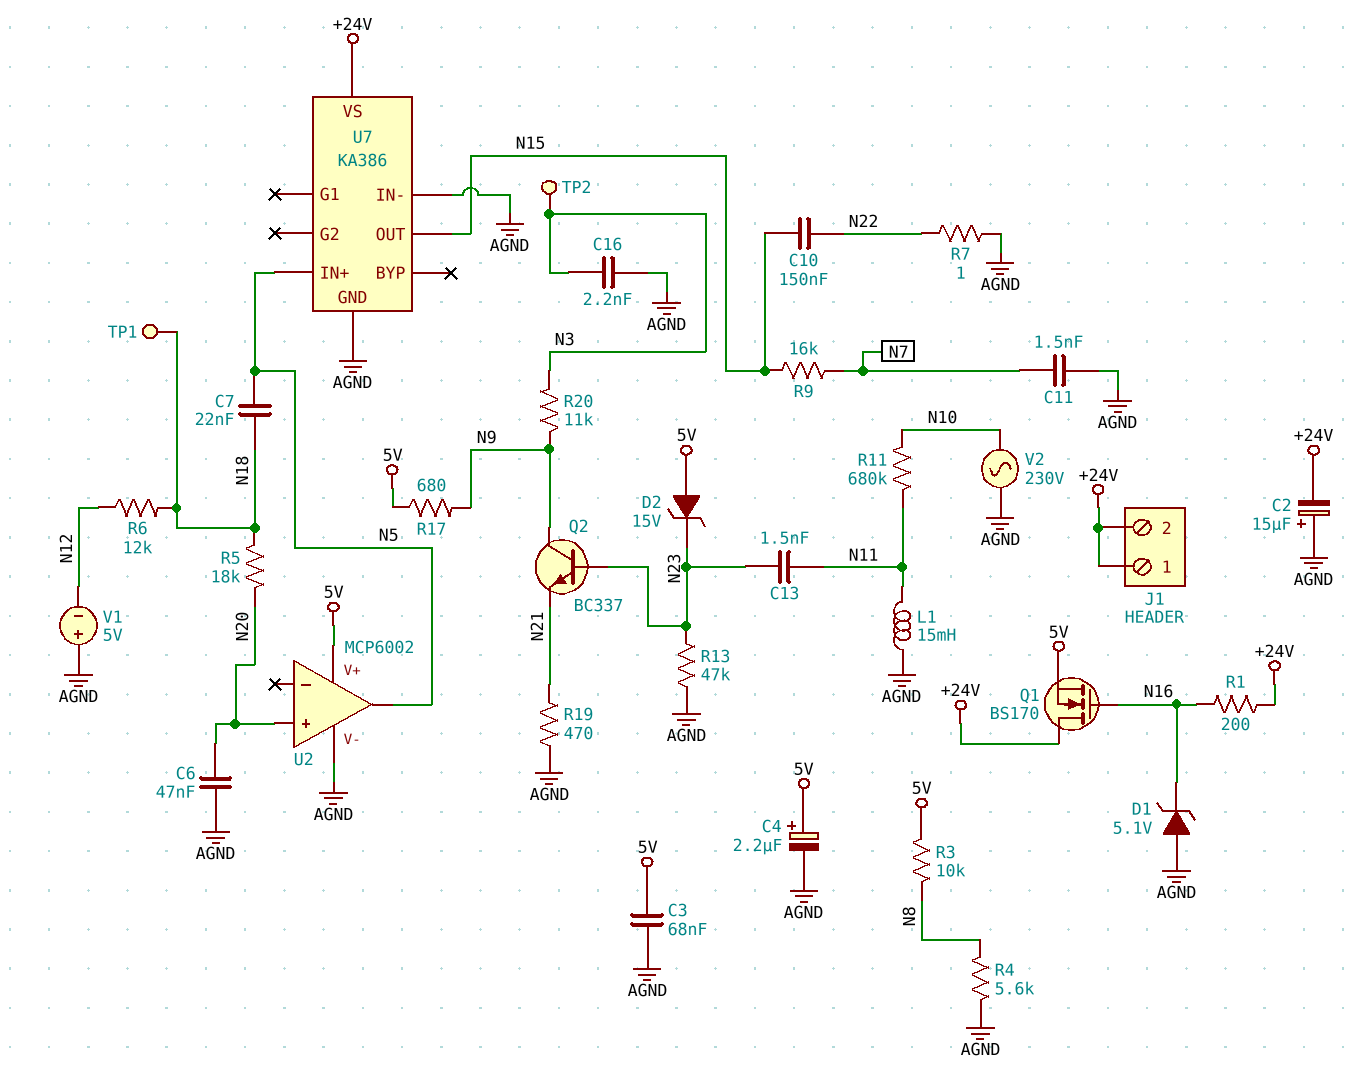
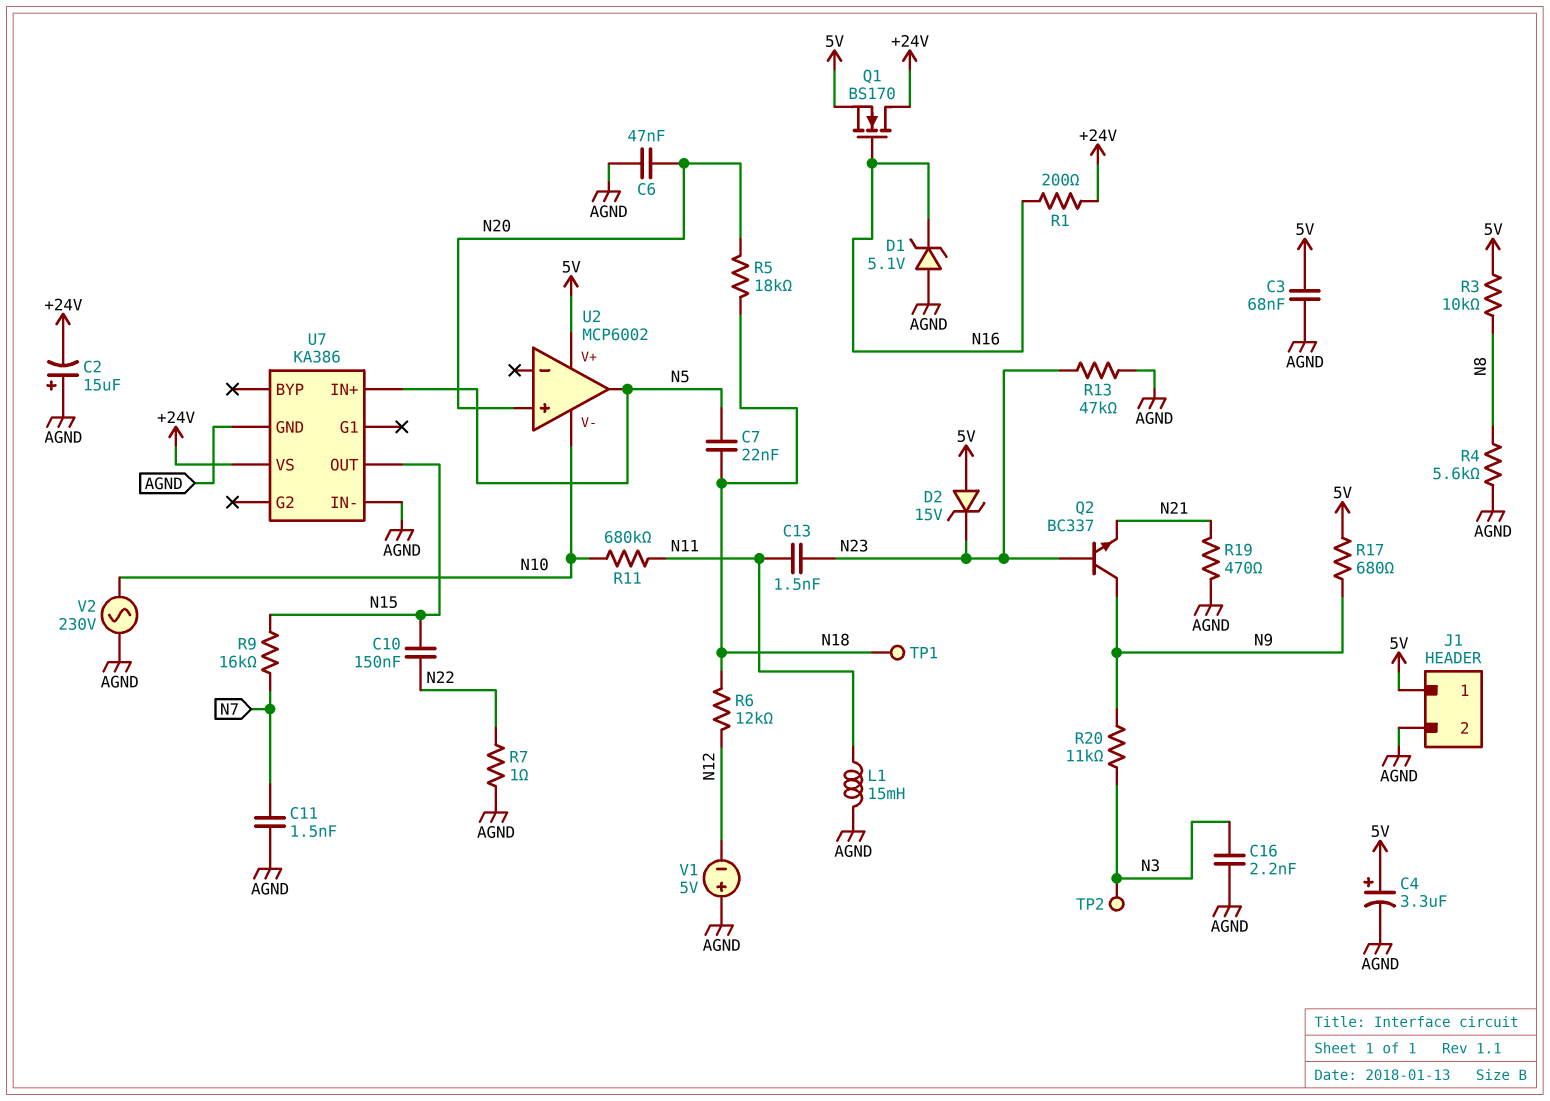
C4: 2.2uF (plus 5V, minus AGND) -> 3.3uF (plus 5V, minus AGND)
J1 pin 1: +24V -> 5V
J1 pin 2: +24V -> AGND
U2 pin V-: AGND -> N10

